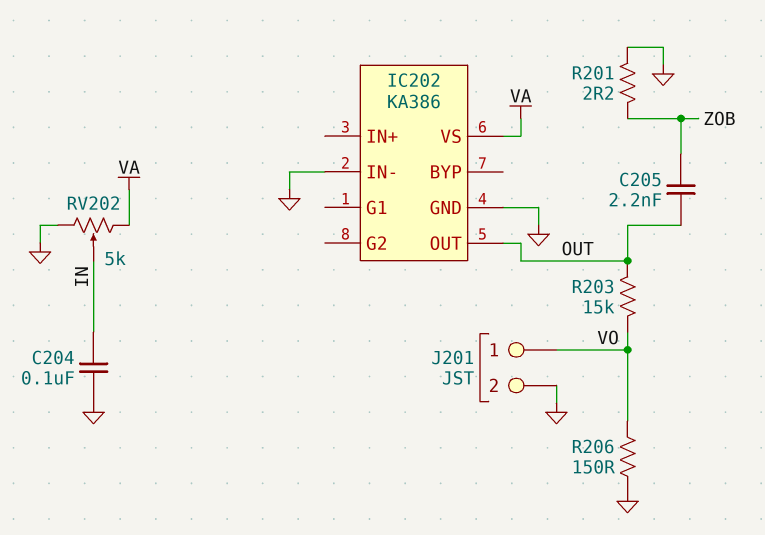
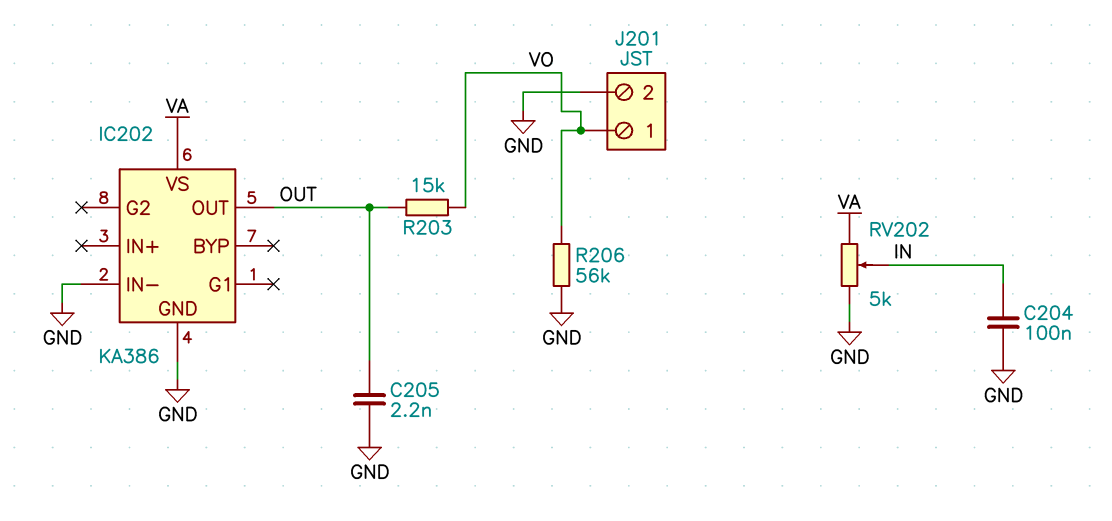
C205: 2.2nF (OUT, ZOB) -> 2.2nF (GND, OUT)
R201: 2.2 (GND, ZOB) -> none
R206: 150 (GND, VO) -> 56k (GND, VO)

